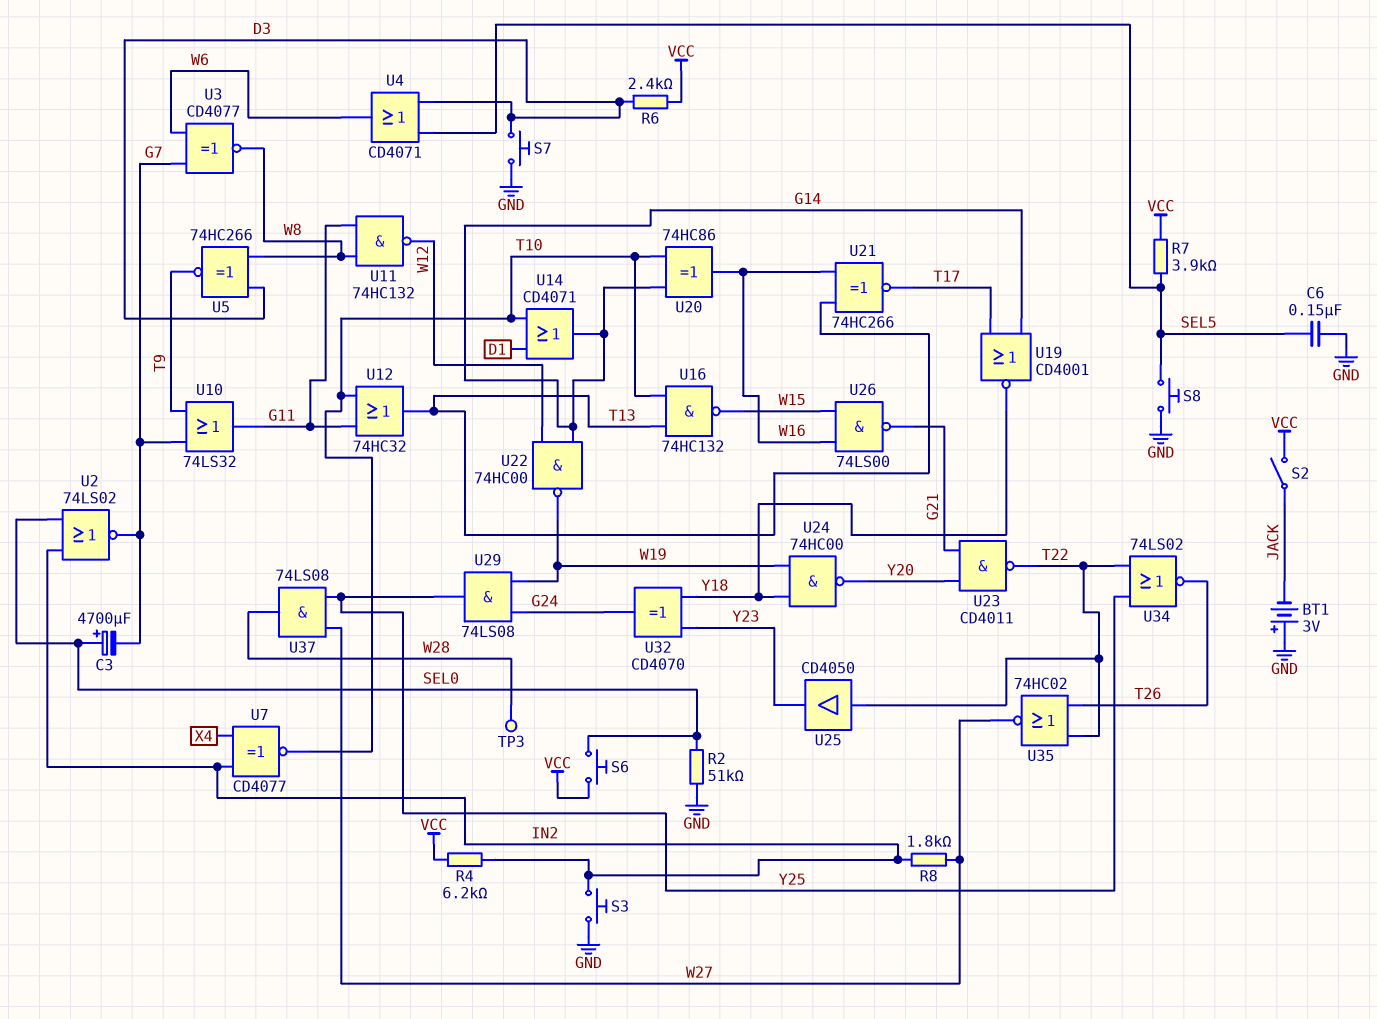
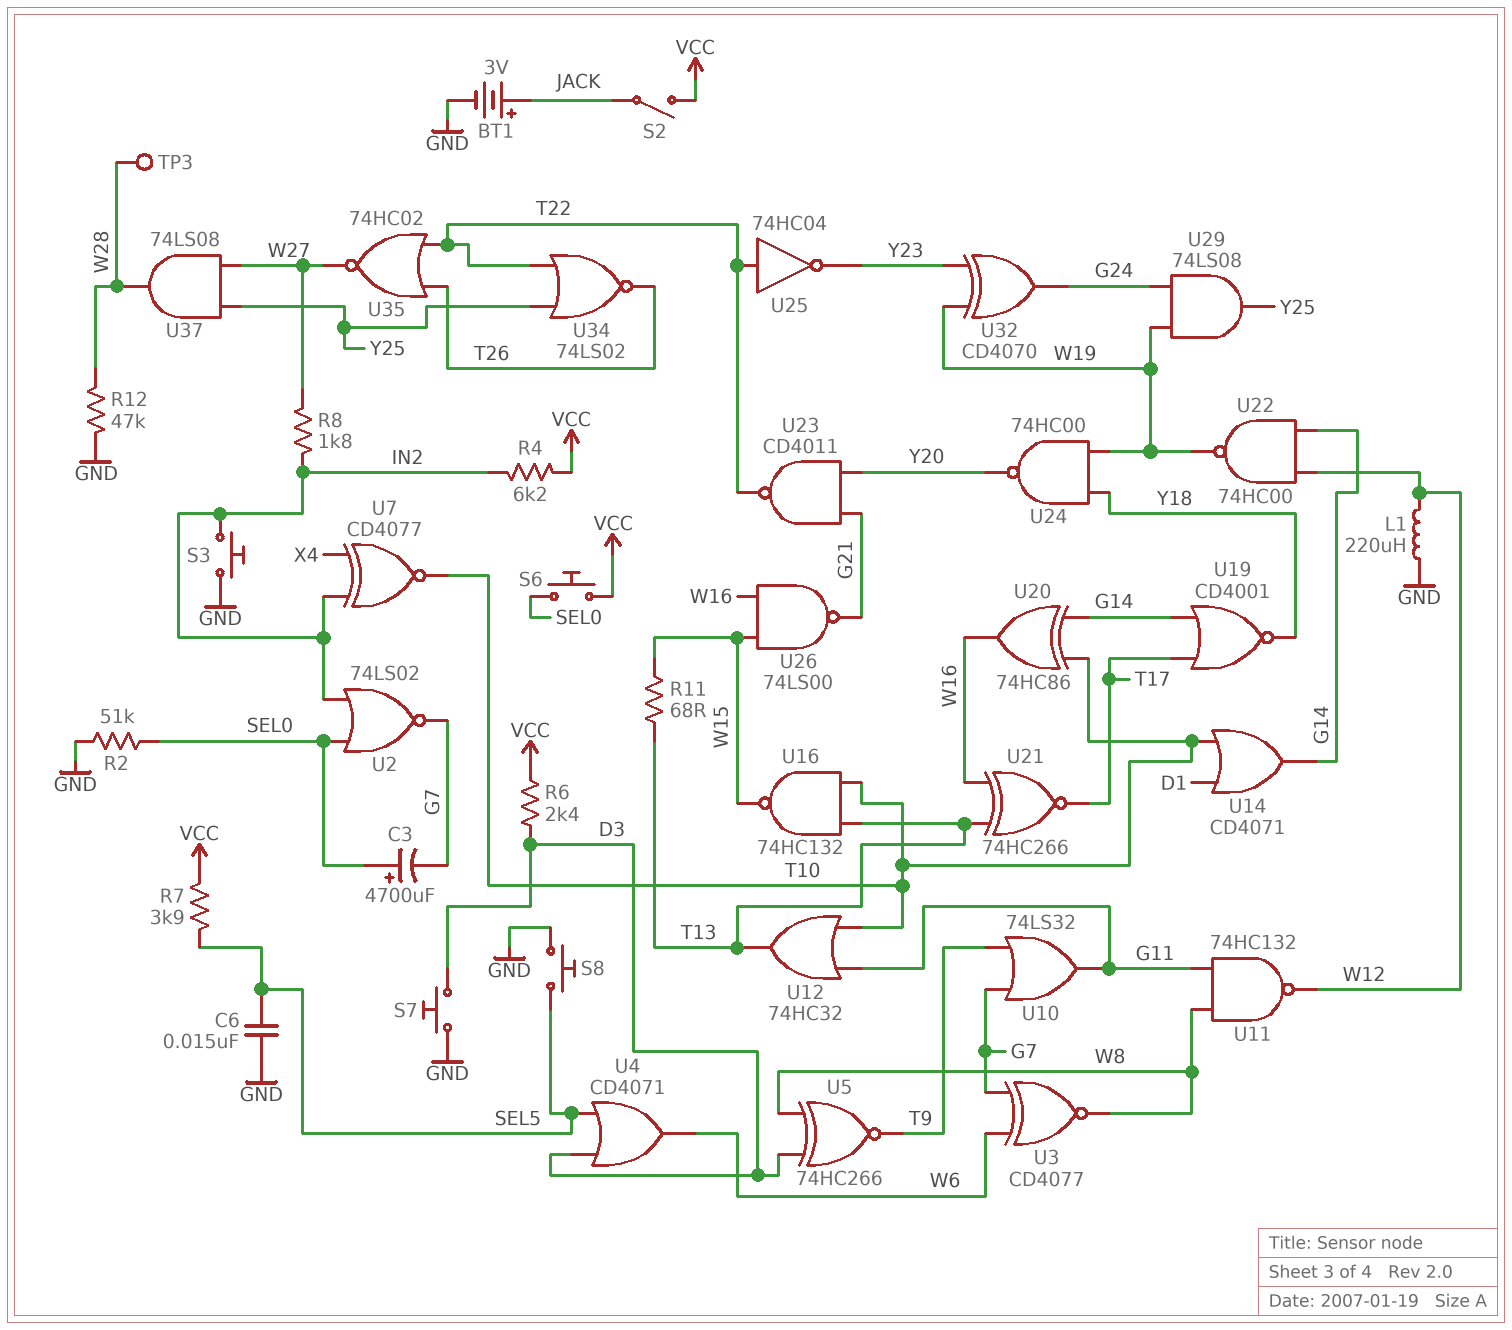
BT1: 3V (plus GND, minus JACK) -> 3V (plus JACK, minus GND)
C6: 150nF (GND, SEL5) -> 15nF (GND, SEL5)
L1: none -> 220uH (GND, W12)
R11: none -> 68 (T13, W15)
R12: none -> 47k (GND, W28)
U25: buffer CD4050 (in T22, out Y23) -> NOT 74HC04 (in T22, out Y23)
U32: XOR CD4070 (in Y18, in Y23, out G24) -> XOR CD4070 (in W19, in Y23, out G24)

